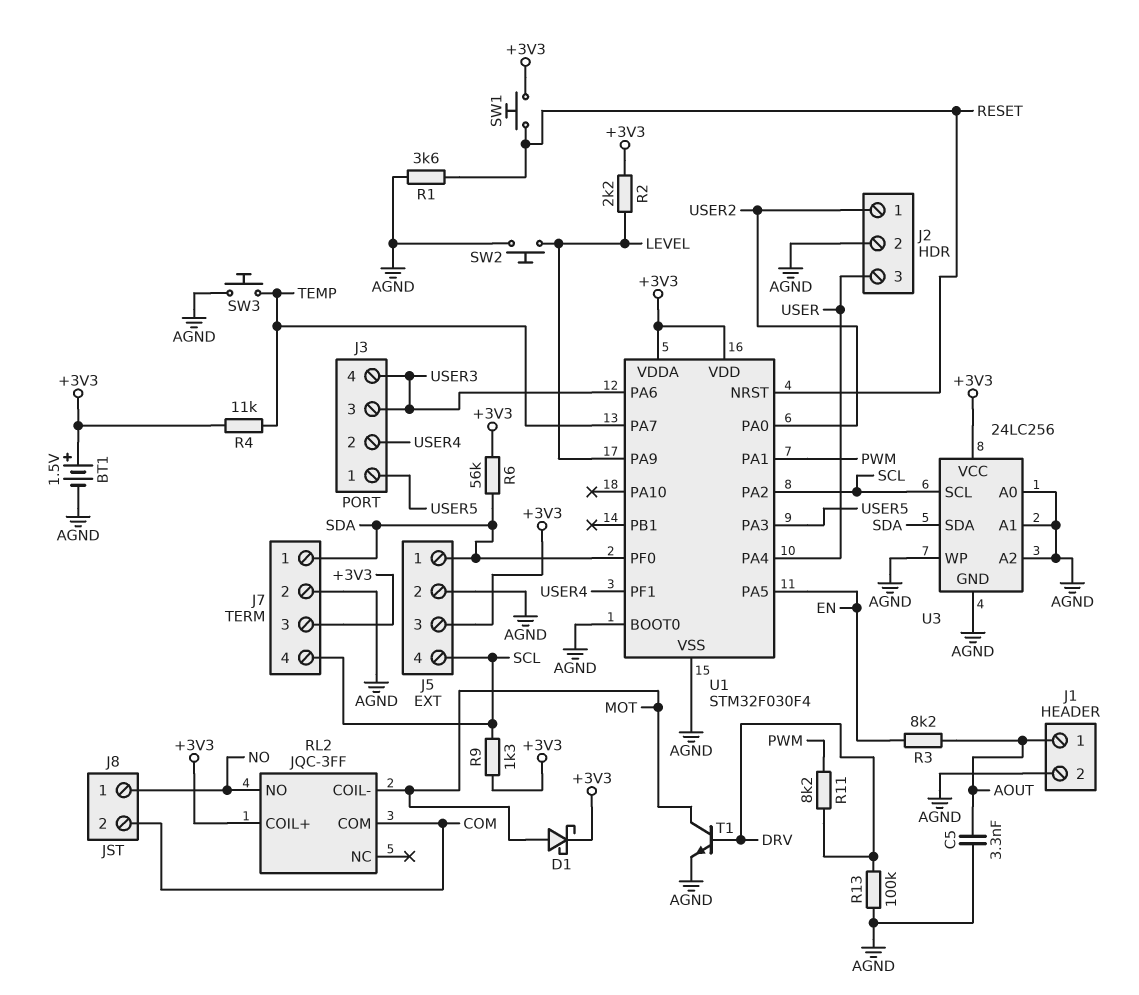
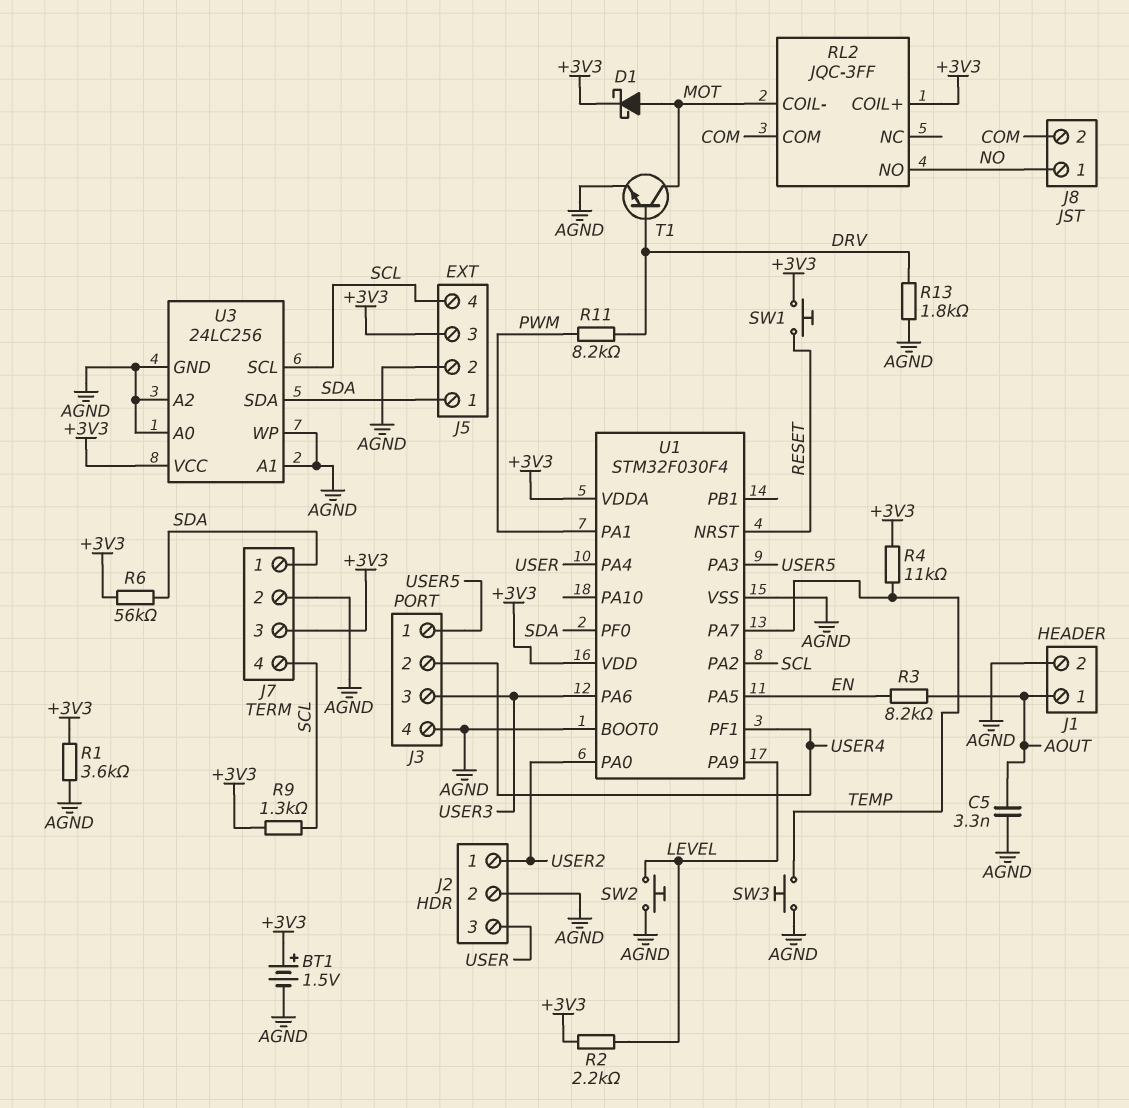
J3 pin 4: USER3 -> AGND
R1: 3.6k (AGND, RESET) -> 3.6k (+3V3, AGND)
R13: 100k (AGND, DRV) -> 1.8k (AGND, DRV)

